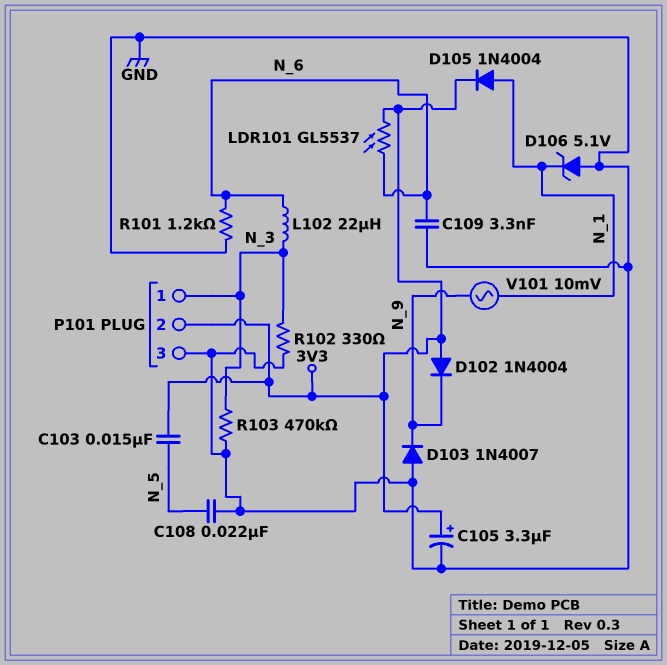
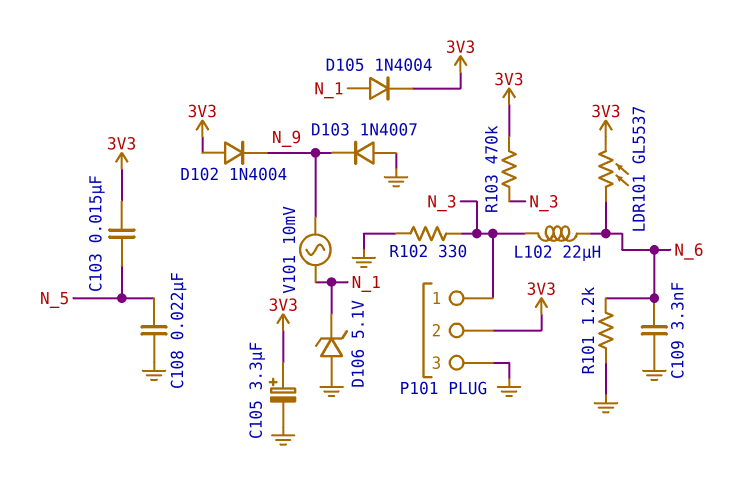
R103: 470k (GND, N_3) -> 470k (3V3, N_3)

